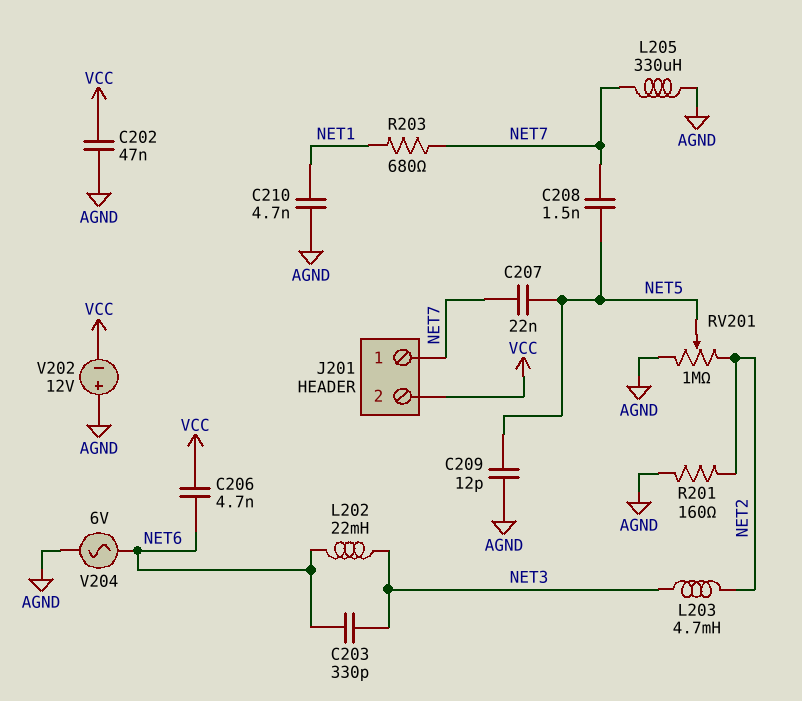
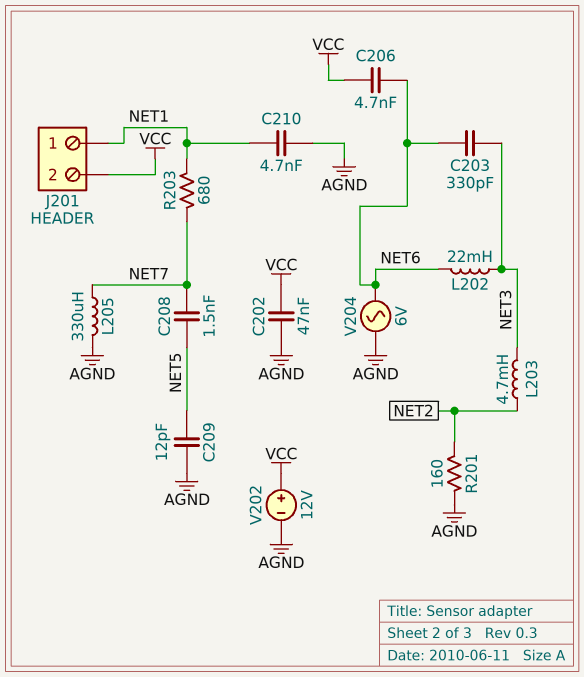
C207: 22nF (NET5, NET7) -> none
J201 pin 1: NET7 -> NET1
RV201: 1M (AGND, NET2, wiper NET5) -> none
V202: 12V (plus AGND, minus VCC) -> 12V (plus VCC, minus AGND)

